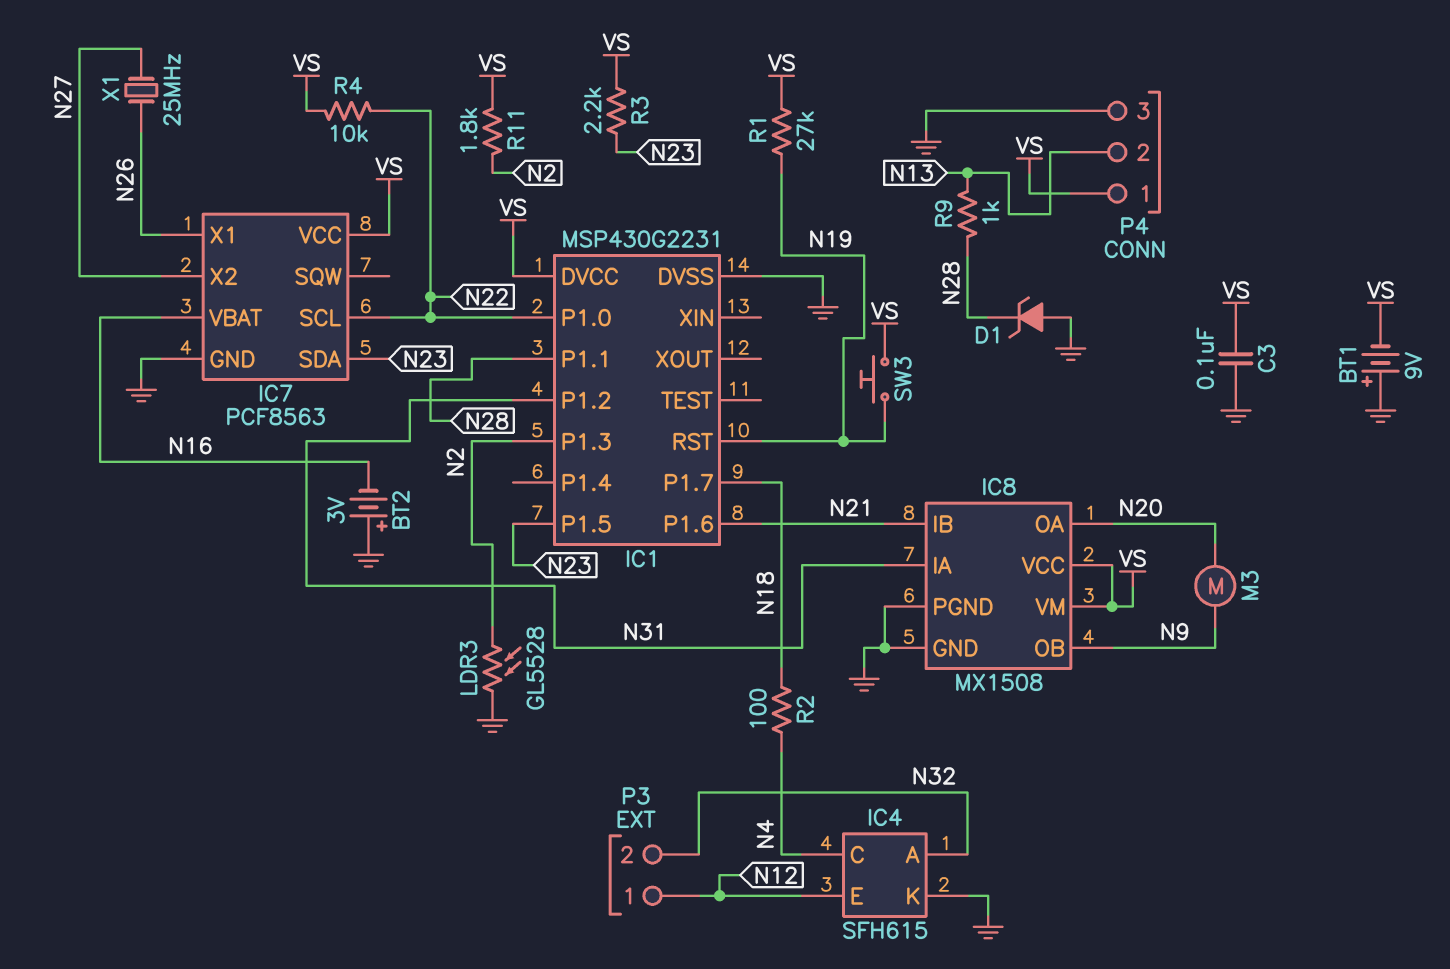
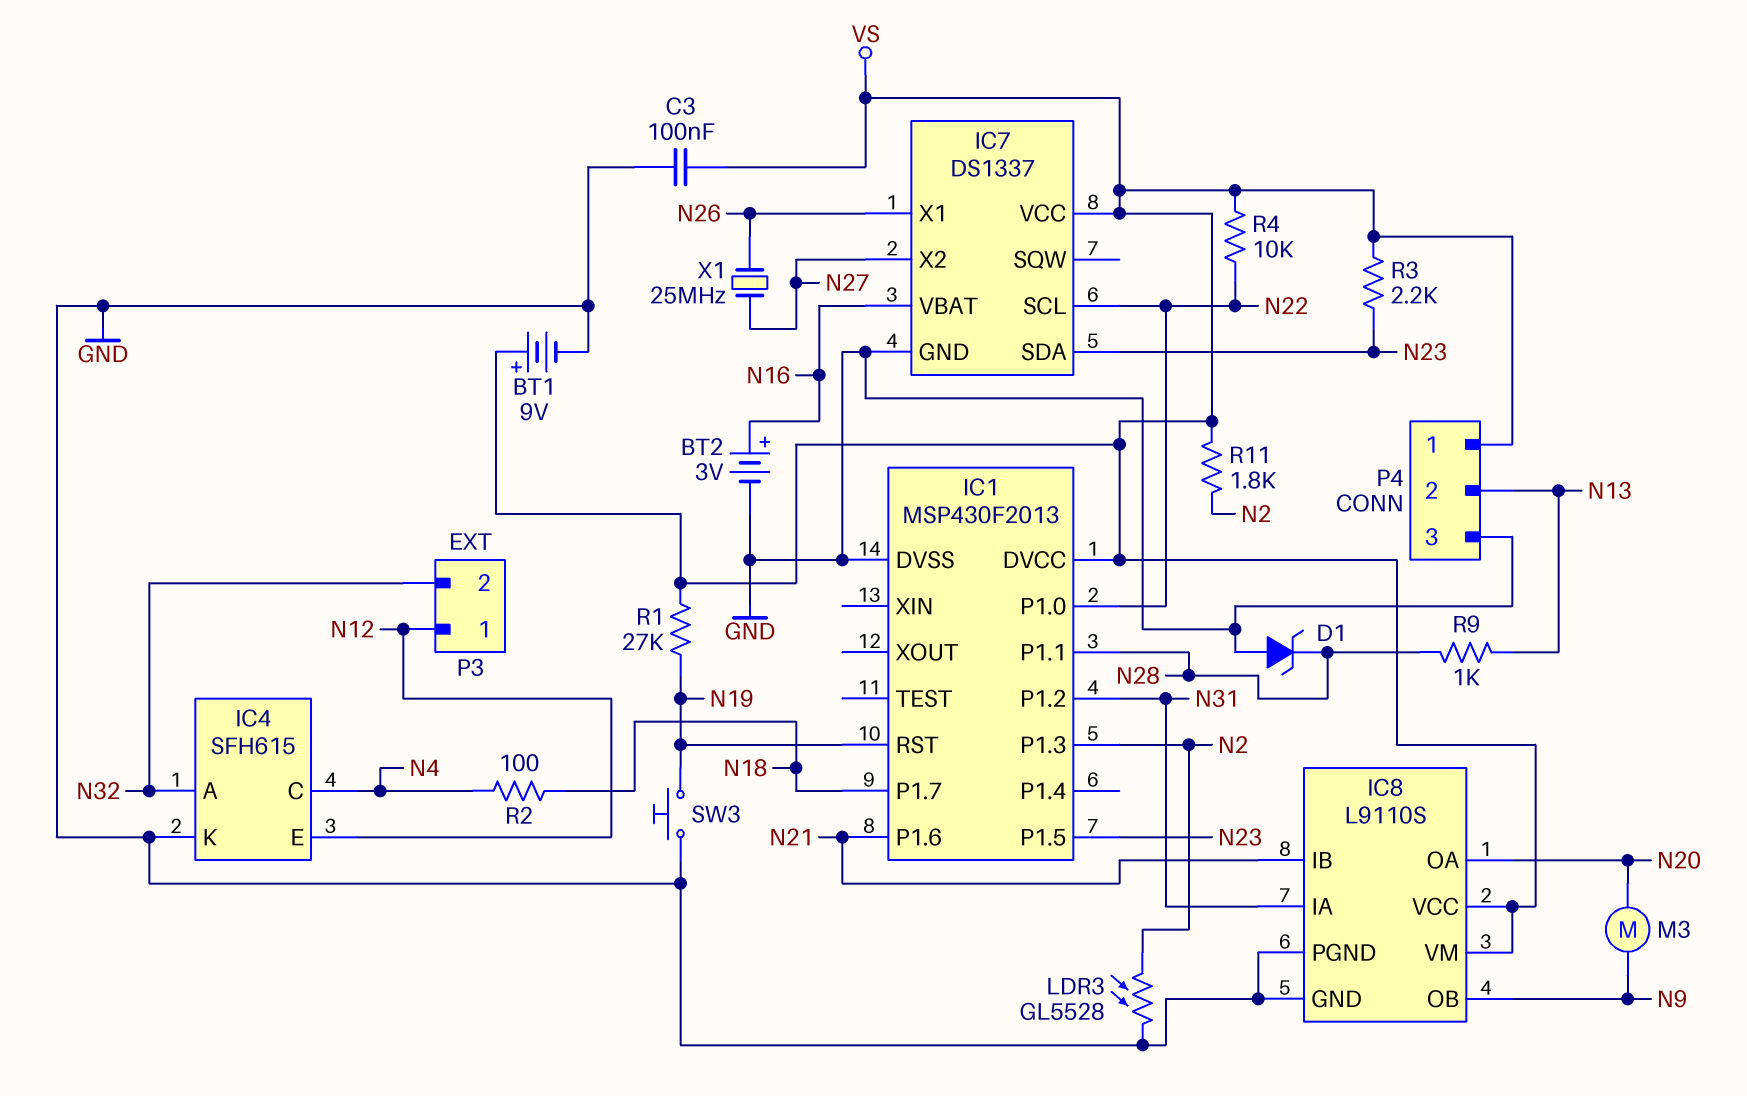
BT1: 9V (plus GND, minus VS) -> 9V (plus VS, minus GND)
BT2: 3V (plus GND, minus N16) -> 3V (plus N16, minus GND)
IC1: MSP430G2231 -> MSP430F2013
IC7: PCF8563 -> DS1337
IC8: MX1508 -> L9110S
SW3: button (N19, VS) -> button (GND, N19)

